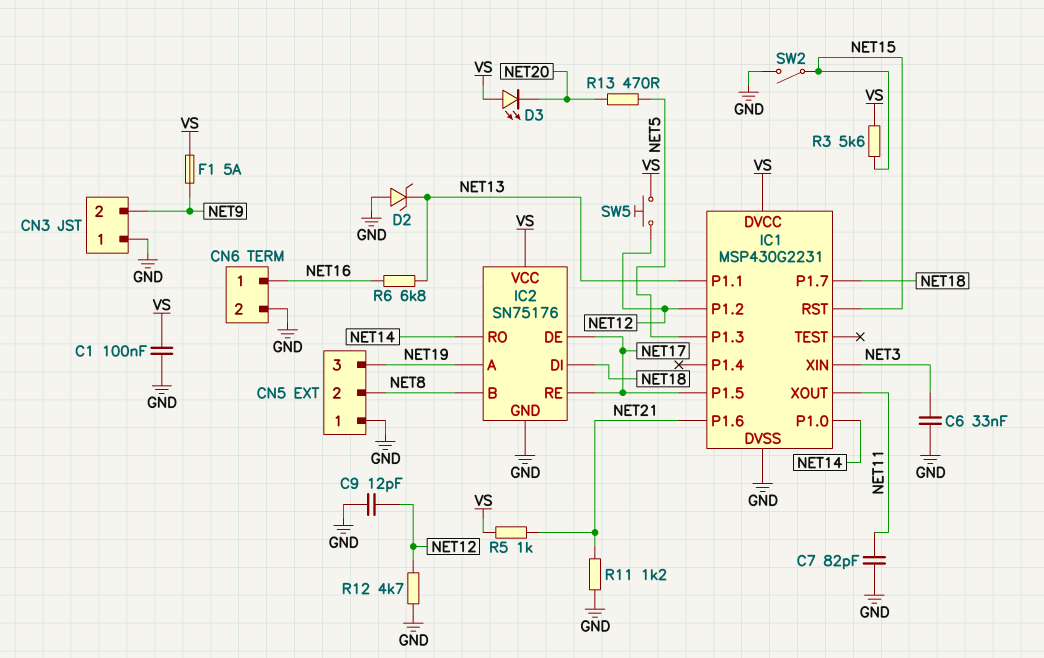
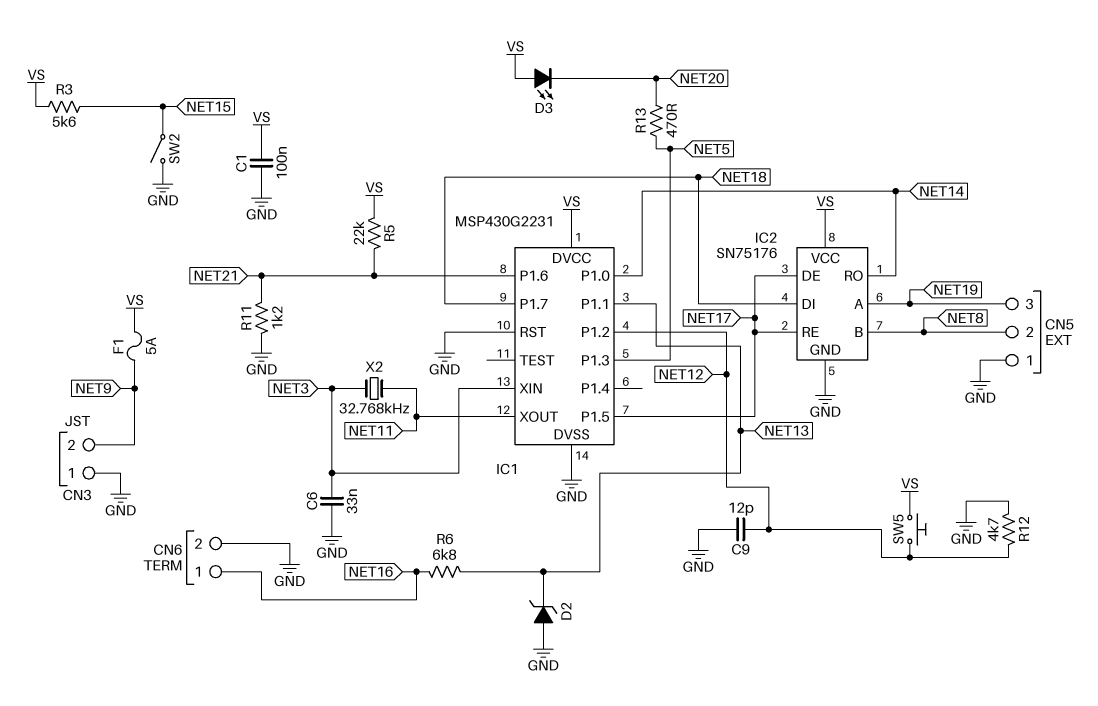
C7: 82pF (GND, NET11) -> none
IC1 pin RST: NET15 -> GND
R5: 1k (NET21, VS) -> 22k (NET21, VS)
X2: none -> 32.768kHz (NET3, NET11)

